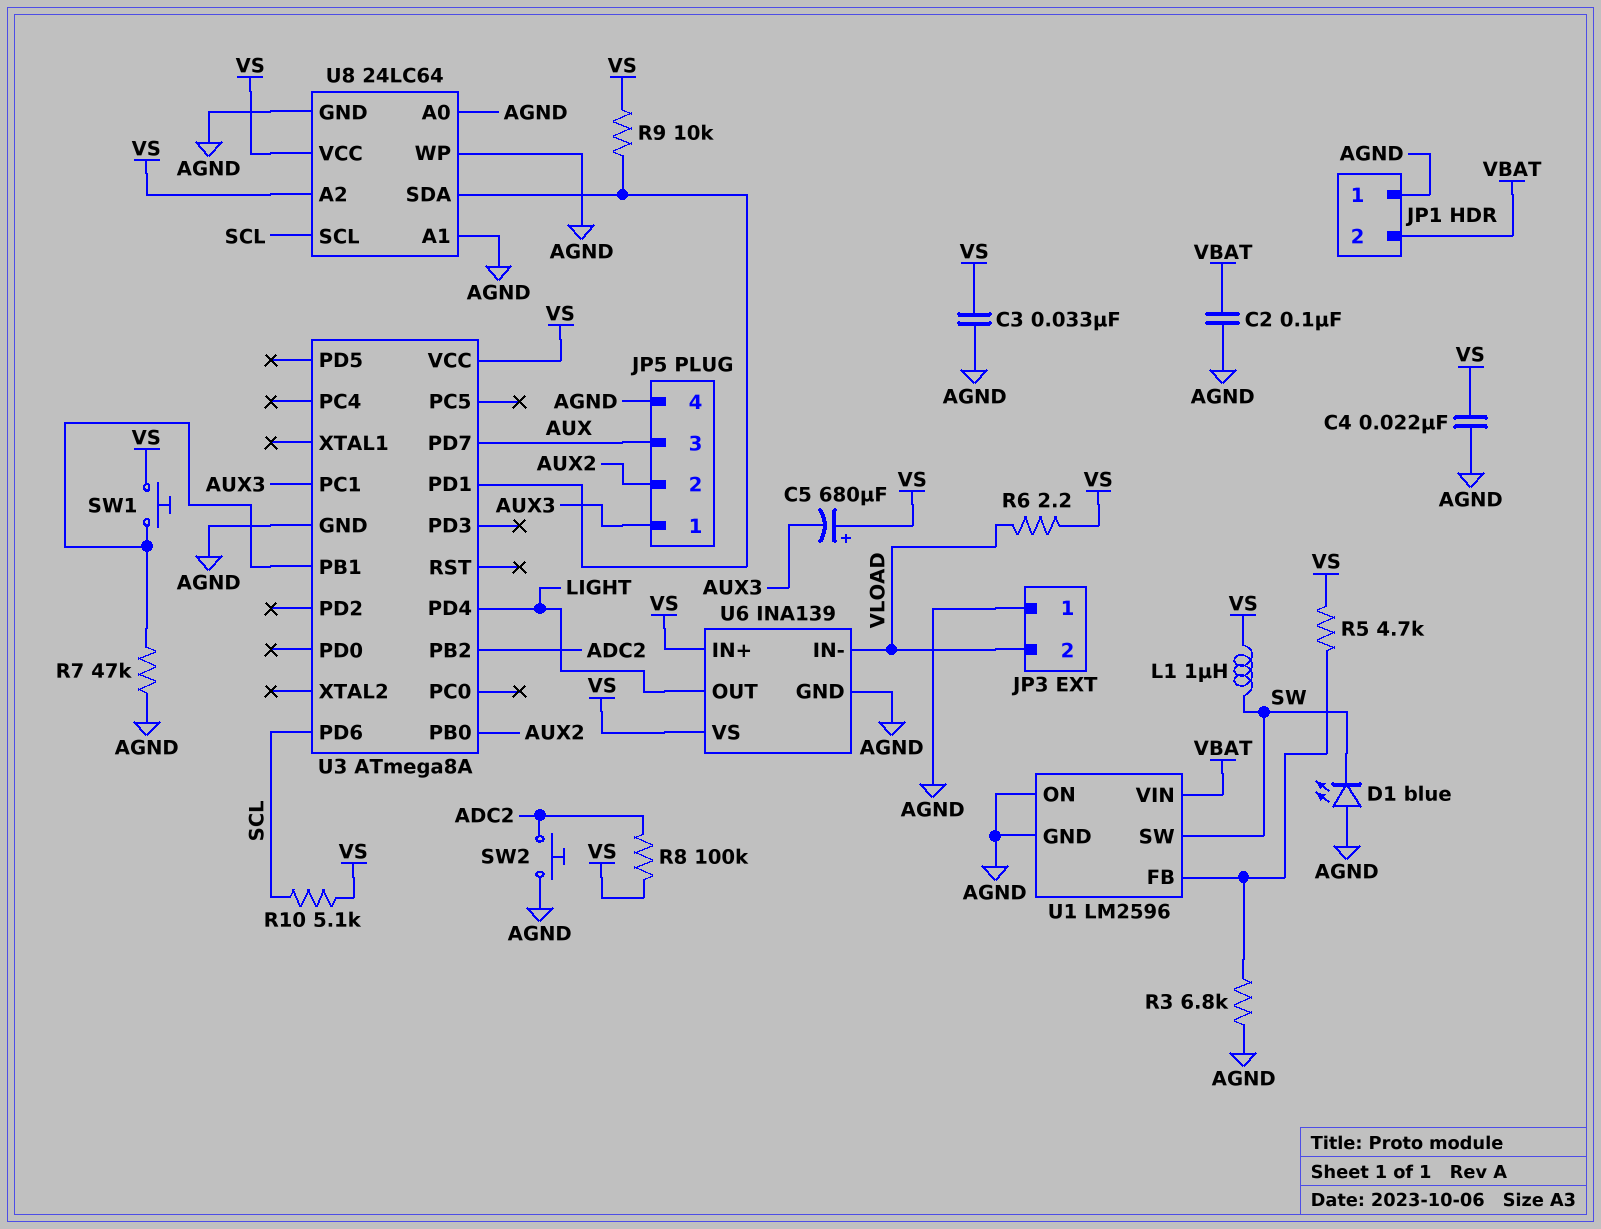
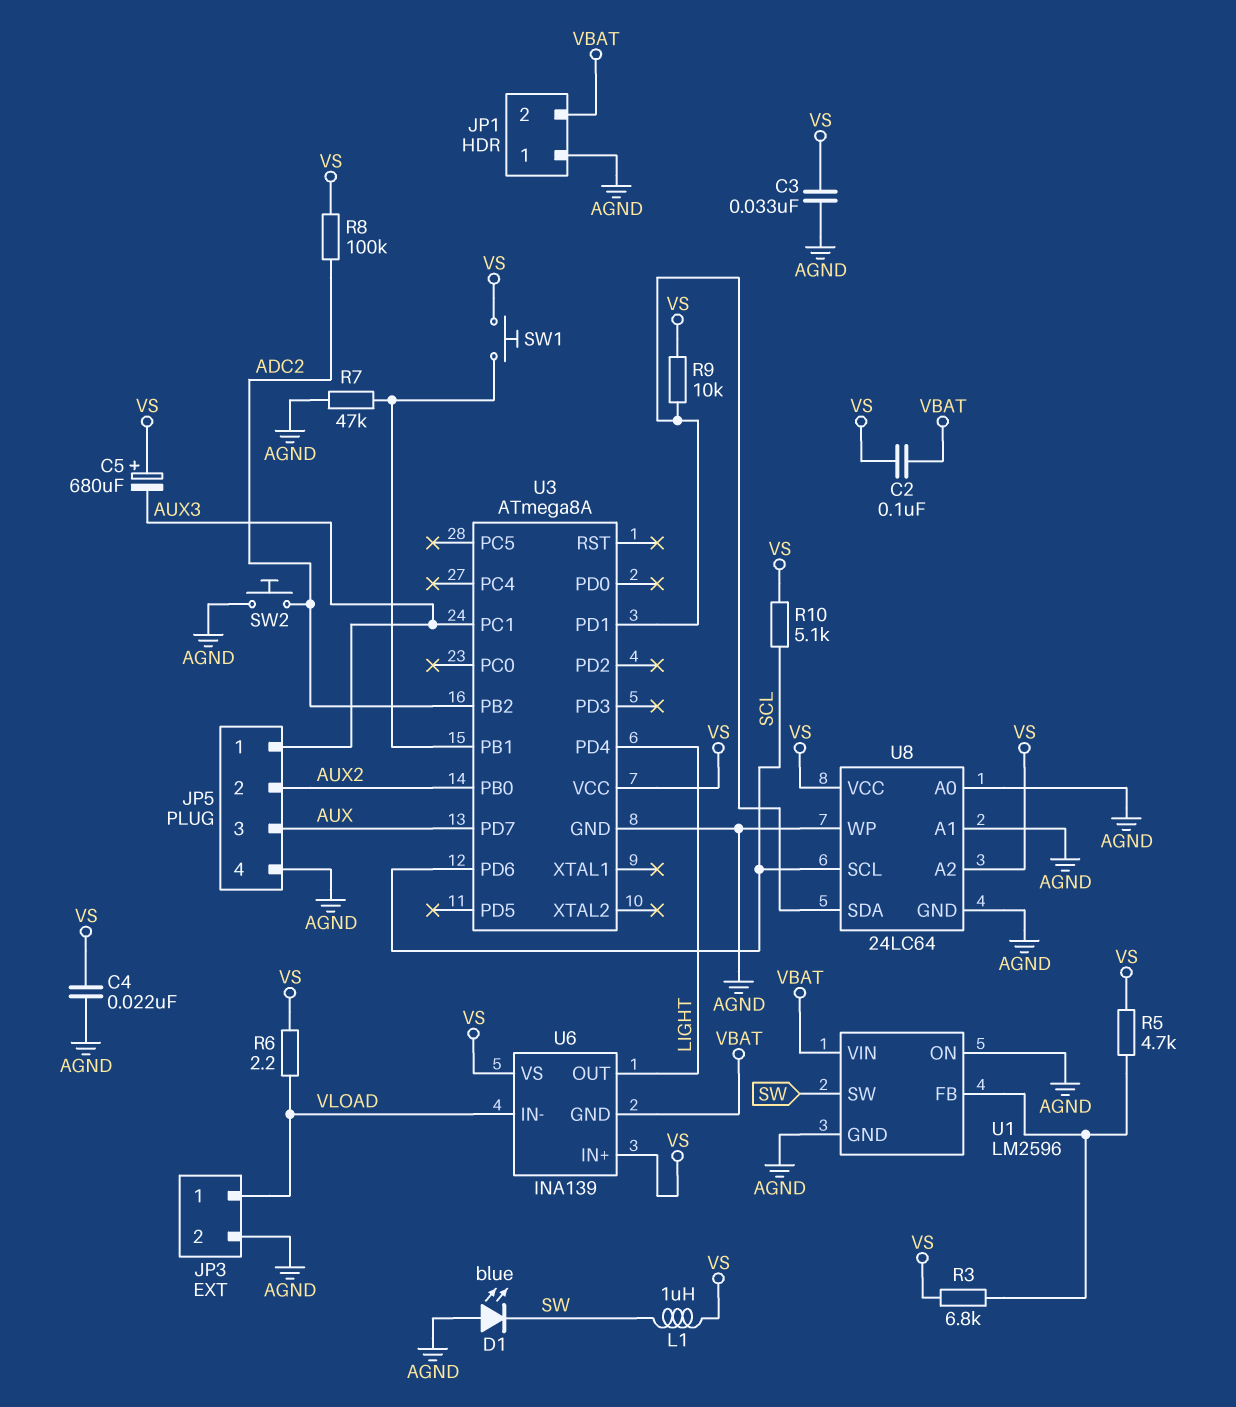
C2: 100nF (AGND, VBAT) -> 100nF (VBAT, VS)
JP3 pin 1: AGND -> VLOAD
JP3 pin 2: VLOAD -> AGND
R3: 6.8k (AGND, U1/FB) -> 6.8k (U1/FB, VS)
U6 pin GND: AGND -> VBAT

